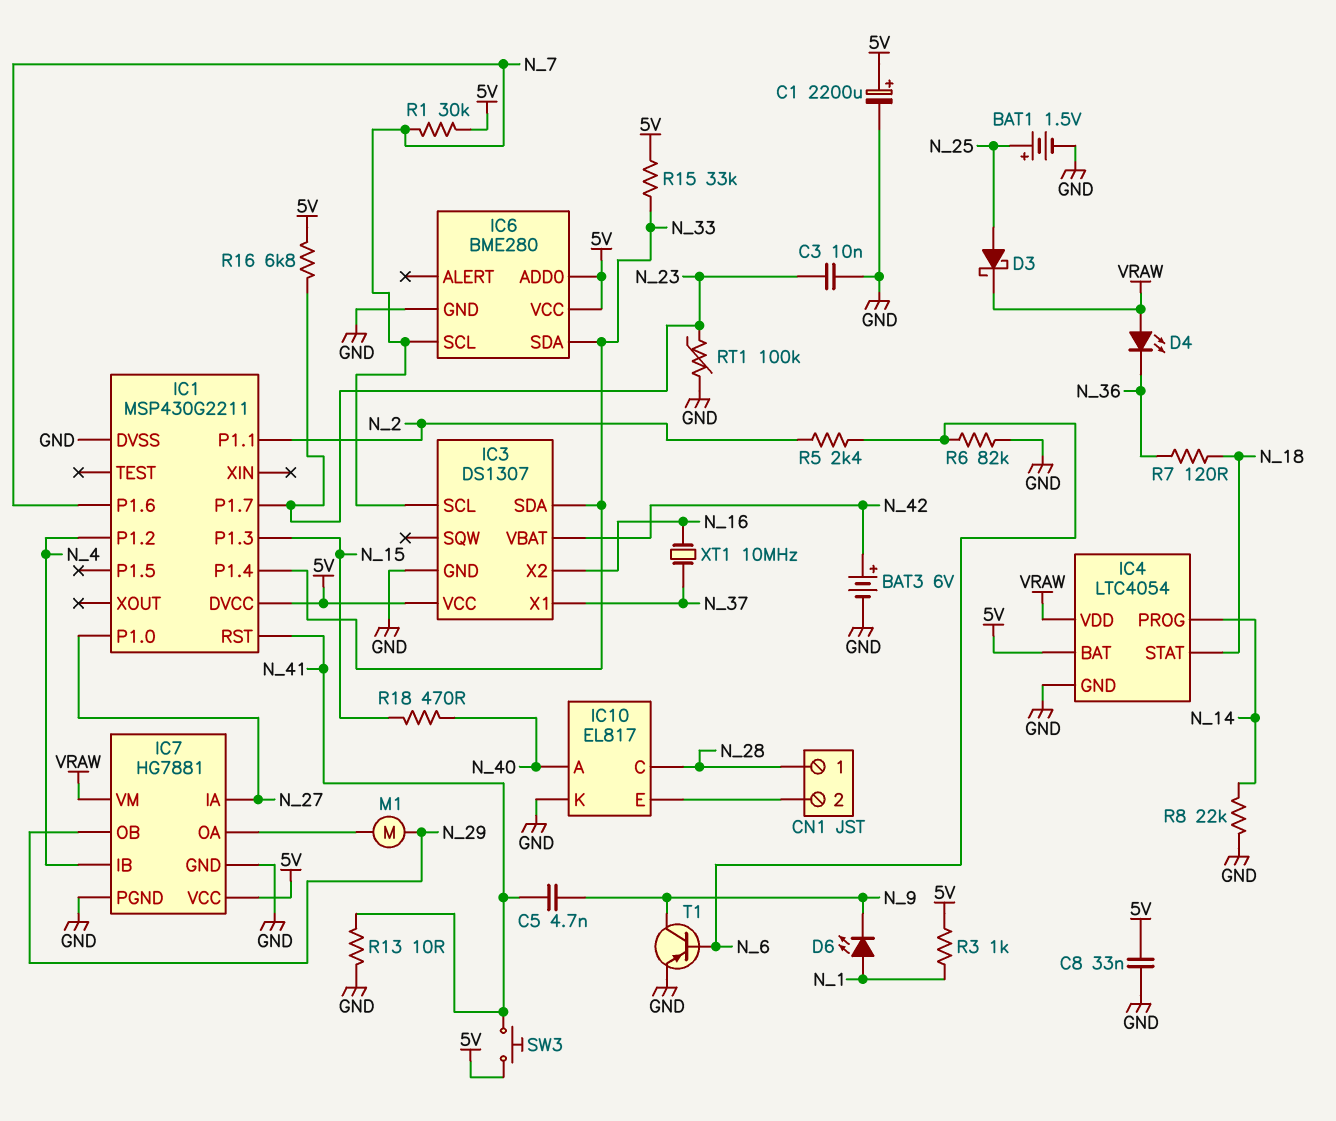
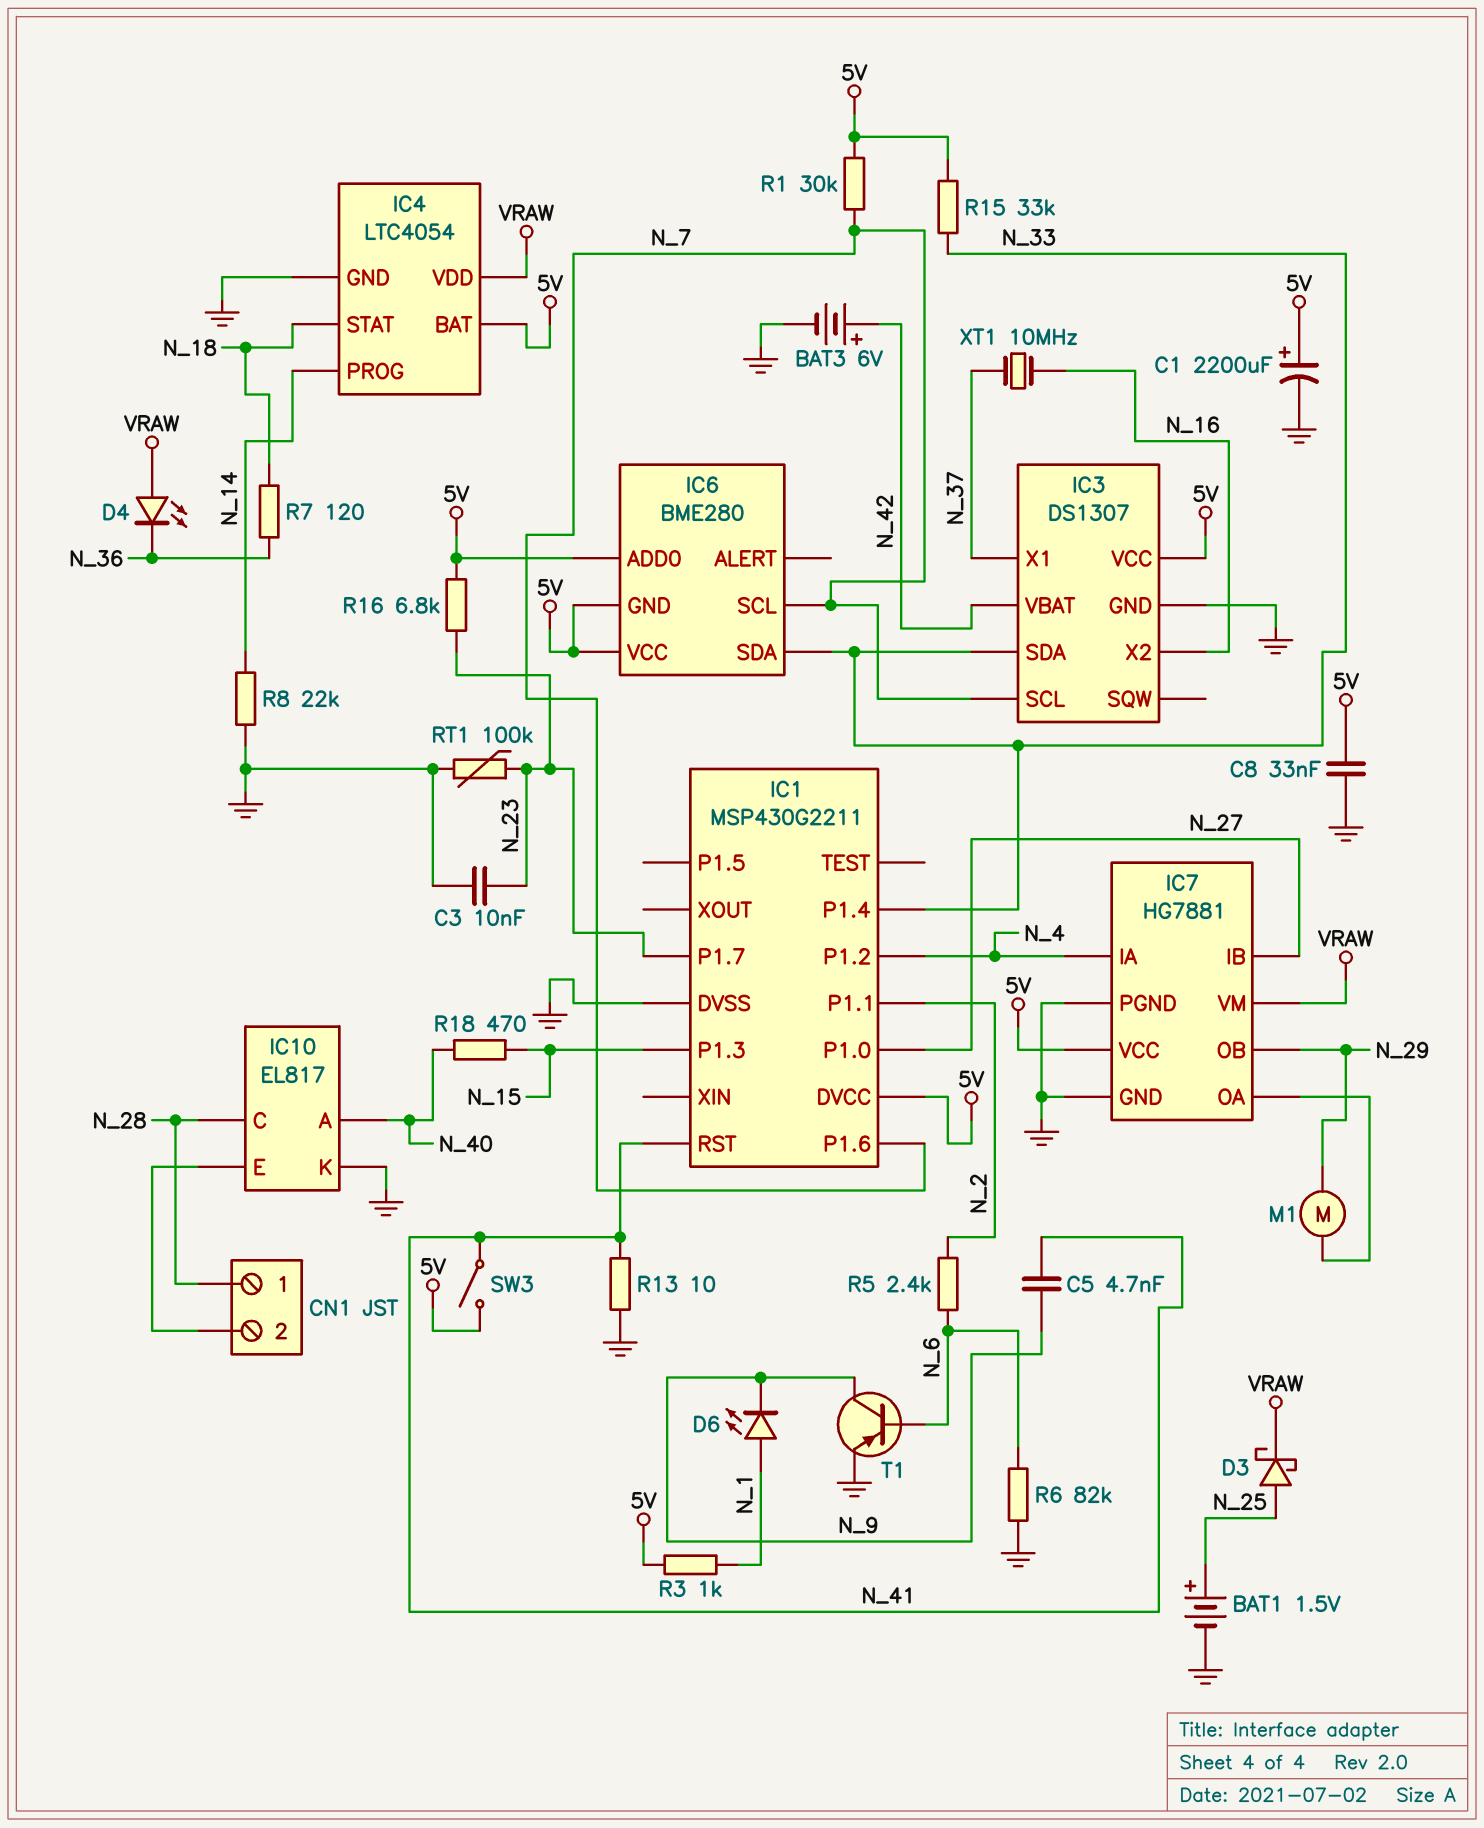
IC6 pin GND: GND -> 5V
IC7 pin IA: N_27 -> N_4
IC7 pin IB: N_4 -> N_27
SW3: button (5V, N_41) -> switch (5V, N_41)

